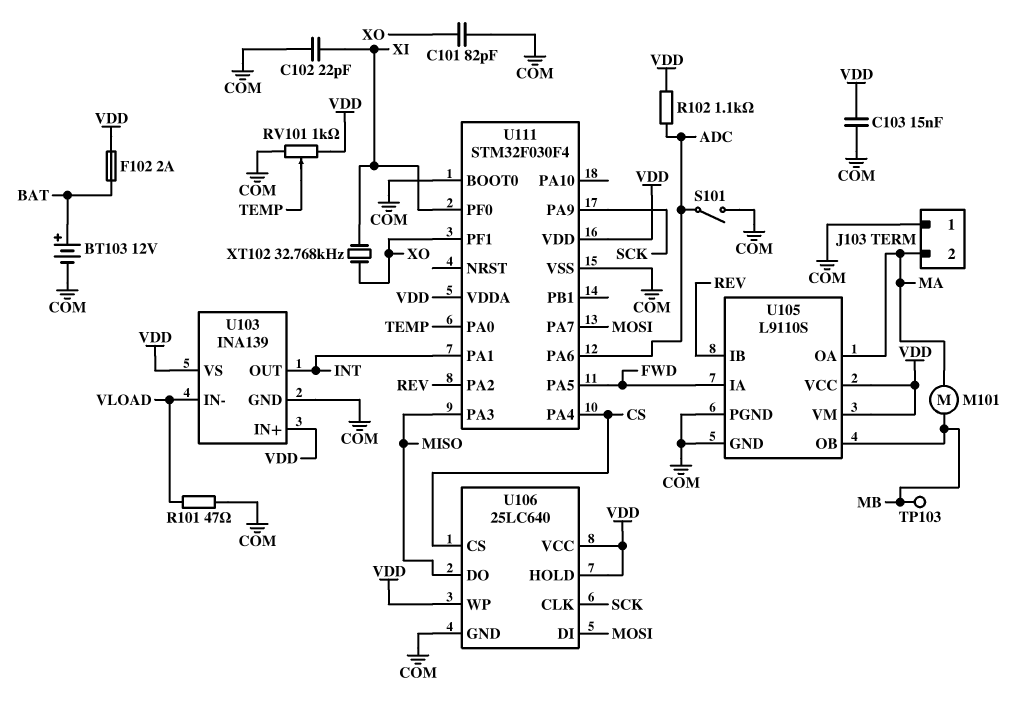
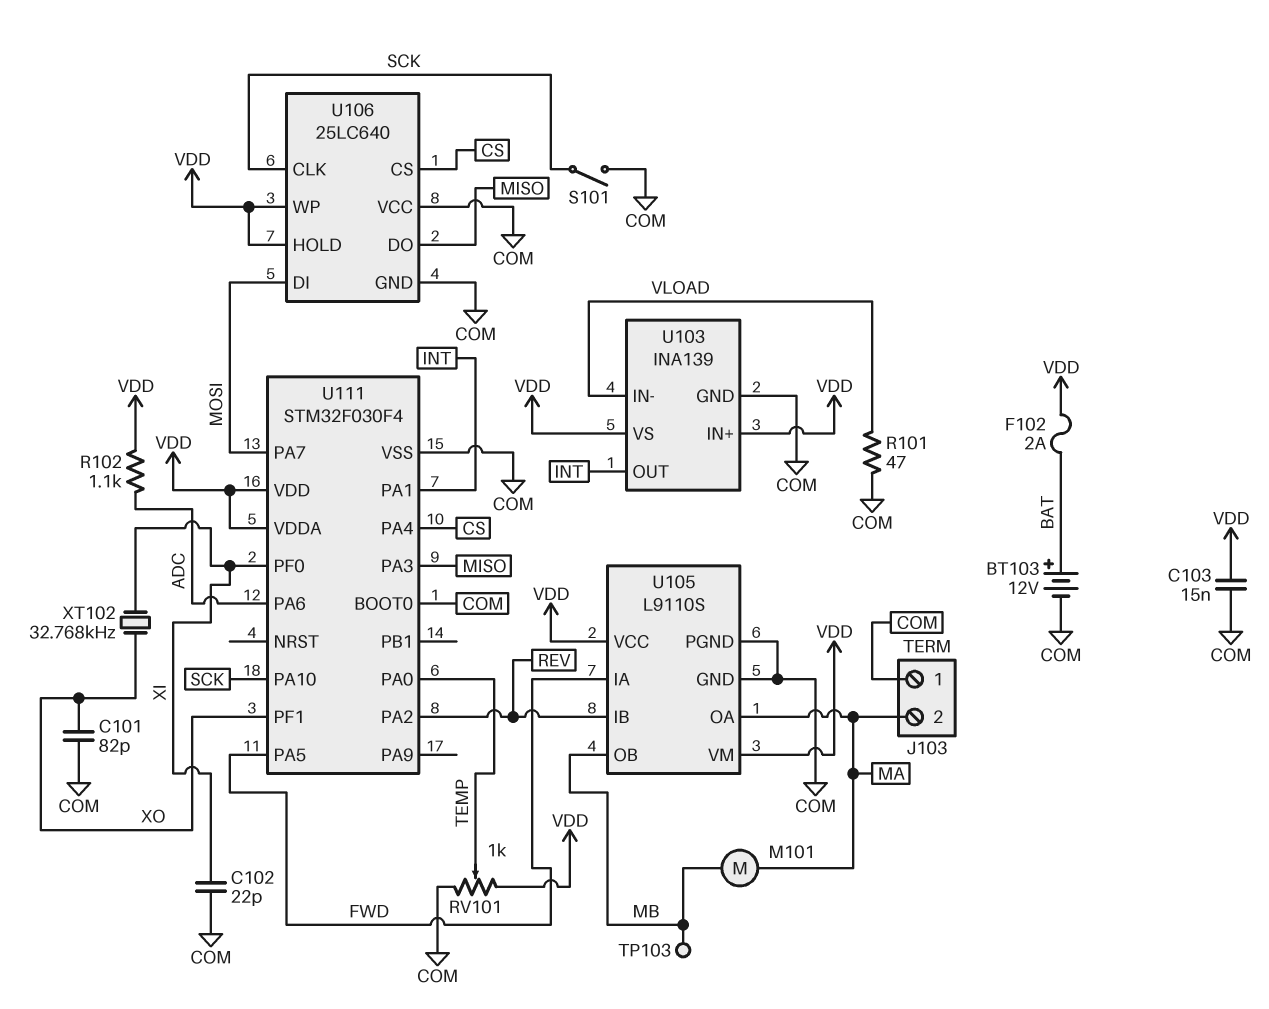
S101: switch (ADC, COM) -> switch (COM, SCK)
U106 pin VCC: VDD -> COM
U111 pin PA9: SCK -> none
U111 pin PA10: none -> SCK

